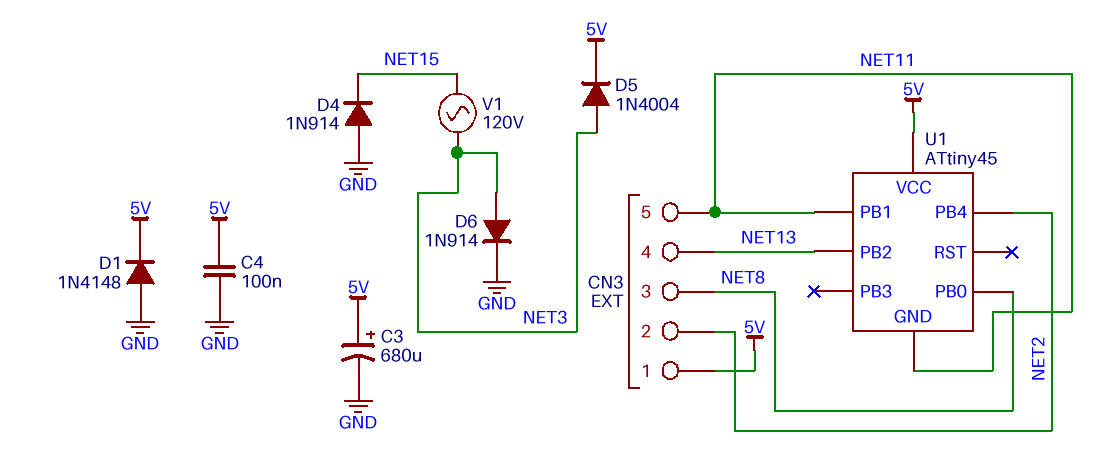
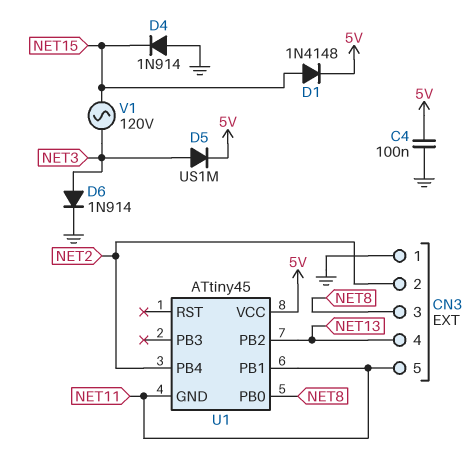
C3: 680uF (plus 5V, minus GND) -> none
CN3 pin 1: 5V -> GND
D1: diode 1N4148 (A GND, K 5V) -> diode 1N4148 (A NET15, K 5V)
D5: diode 1N4004 (A NET3, K 5V) -> diode US1M (A NET3, K 5V)

